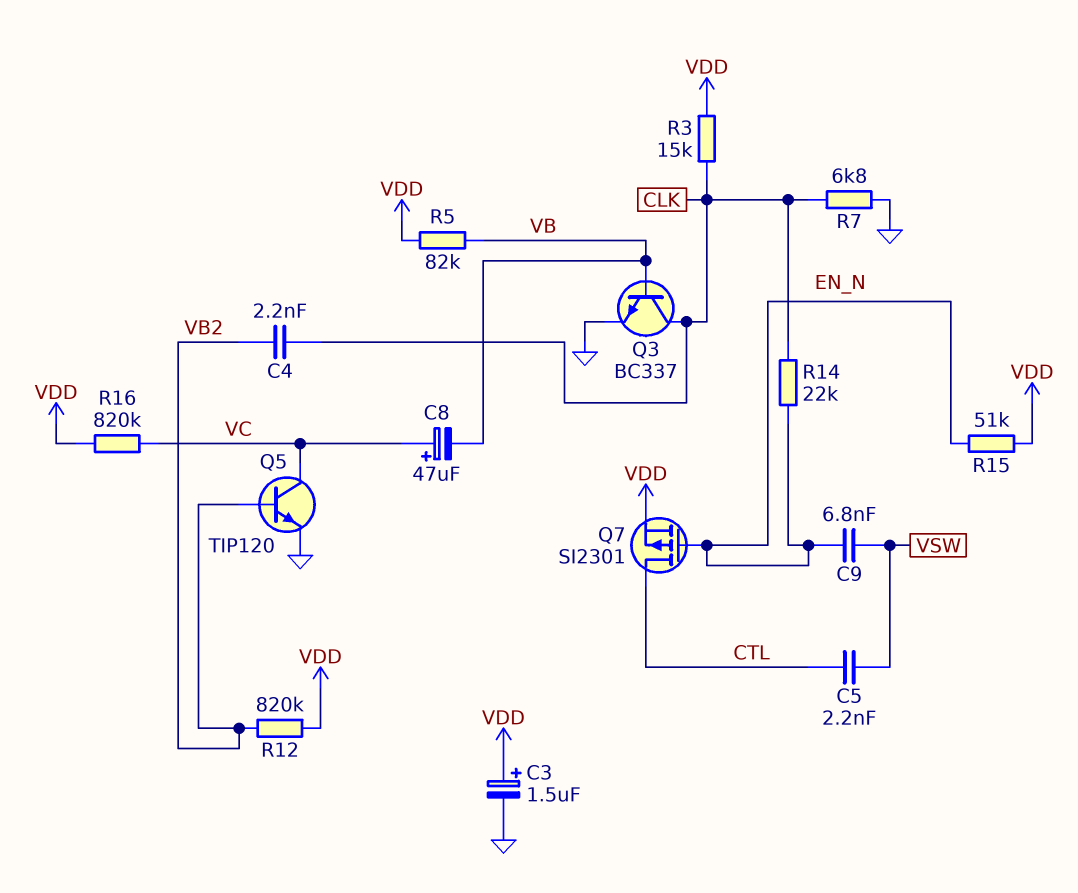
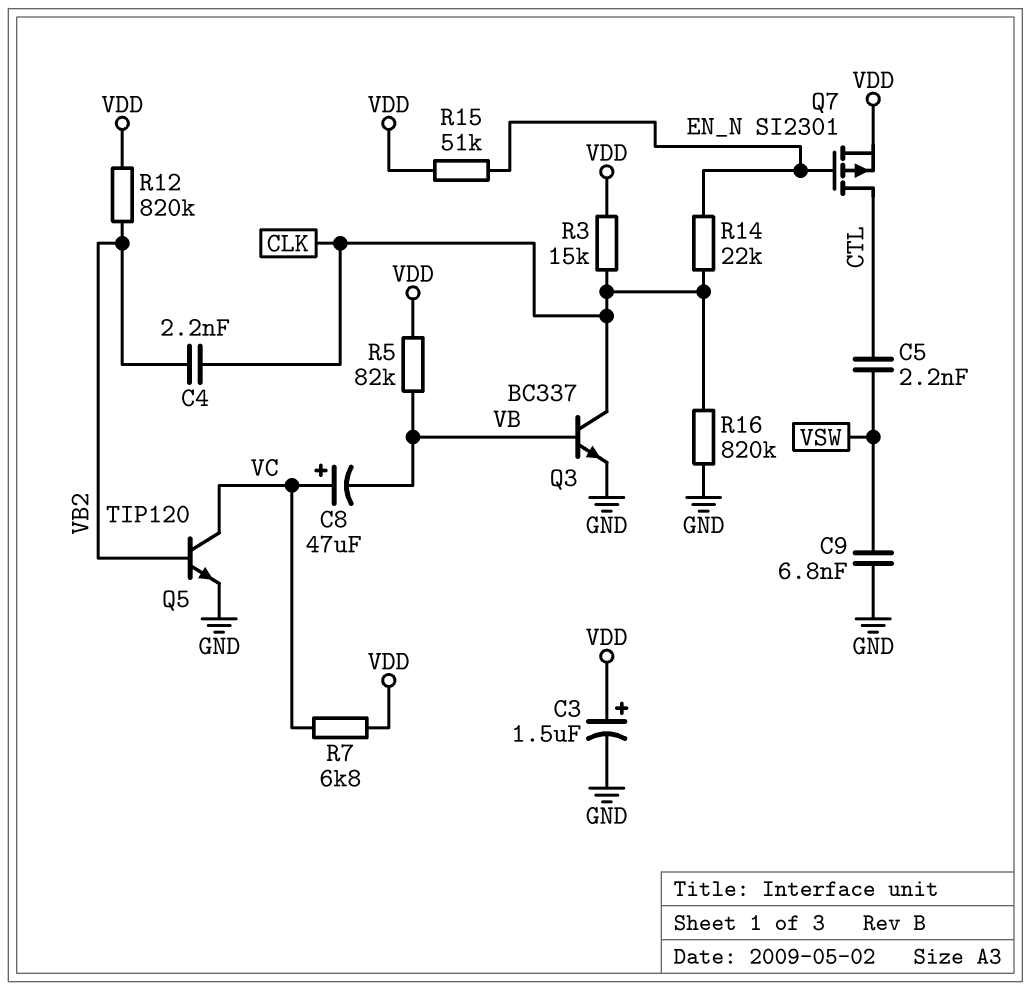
C9: 6.8nF (EN_N, VSW) -> 6.8nF (GND, VSW)
R7: 6.8k (CLK, GND) -> 6.8k (VC, VDD)
R16: 820k (VC, VDD) -> 820k (CLK, GND)

